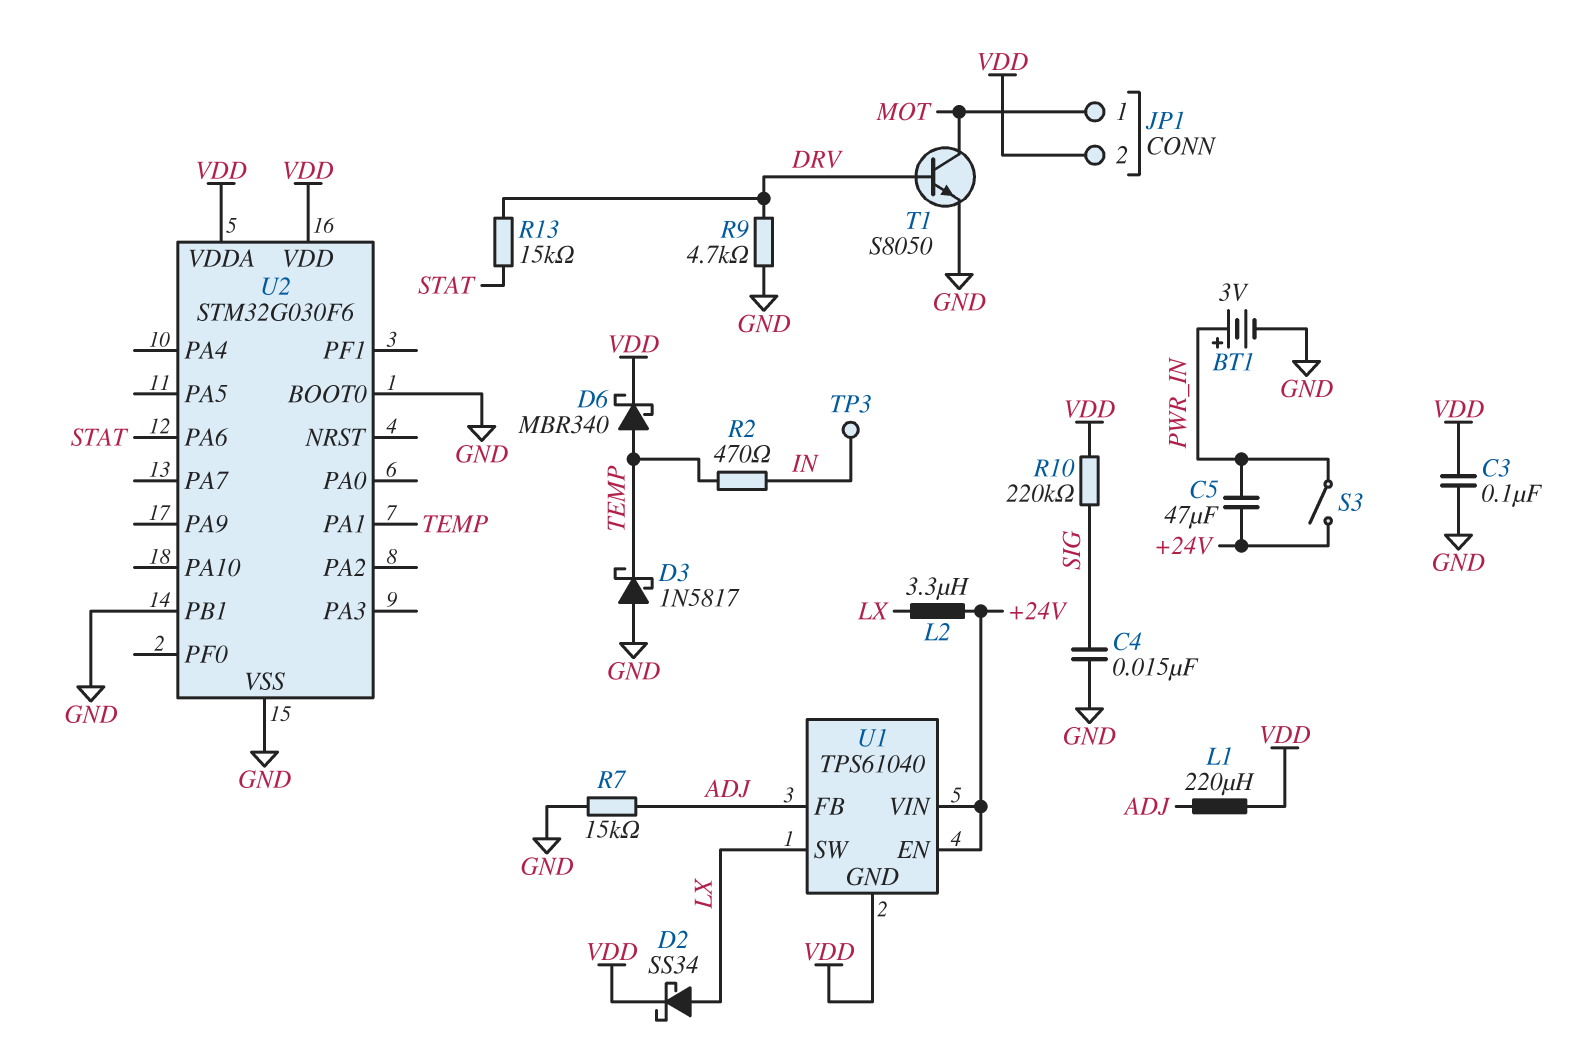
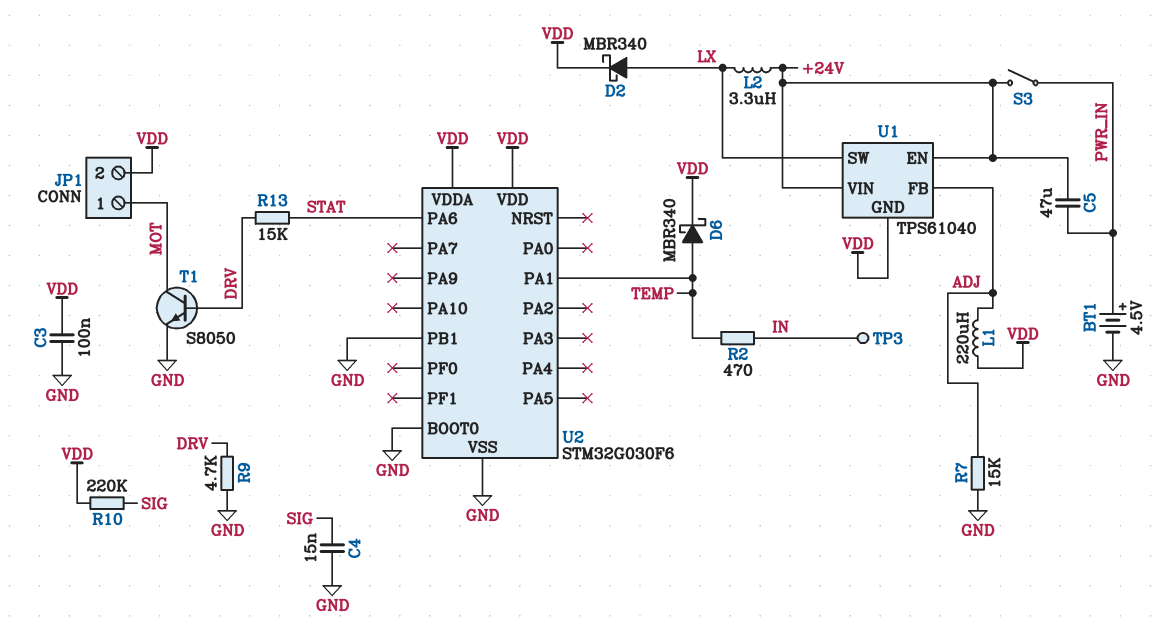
BT1: 3V (plus PWR_IN, minus GND) -> 4.5V (plus PWR_IN, minus GND)
D2: schottky SS34 (A LX, K VDD) -> schottky MBR340 (A LX, K VDD)
D3: schottky 1N5817 (A GND, K TEMP) -> none

